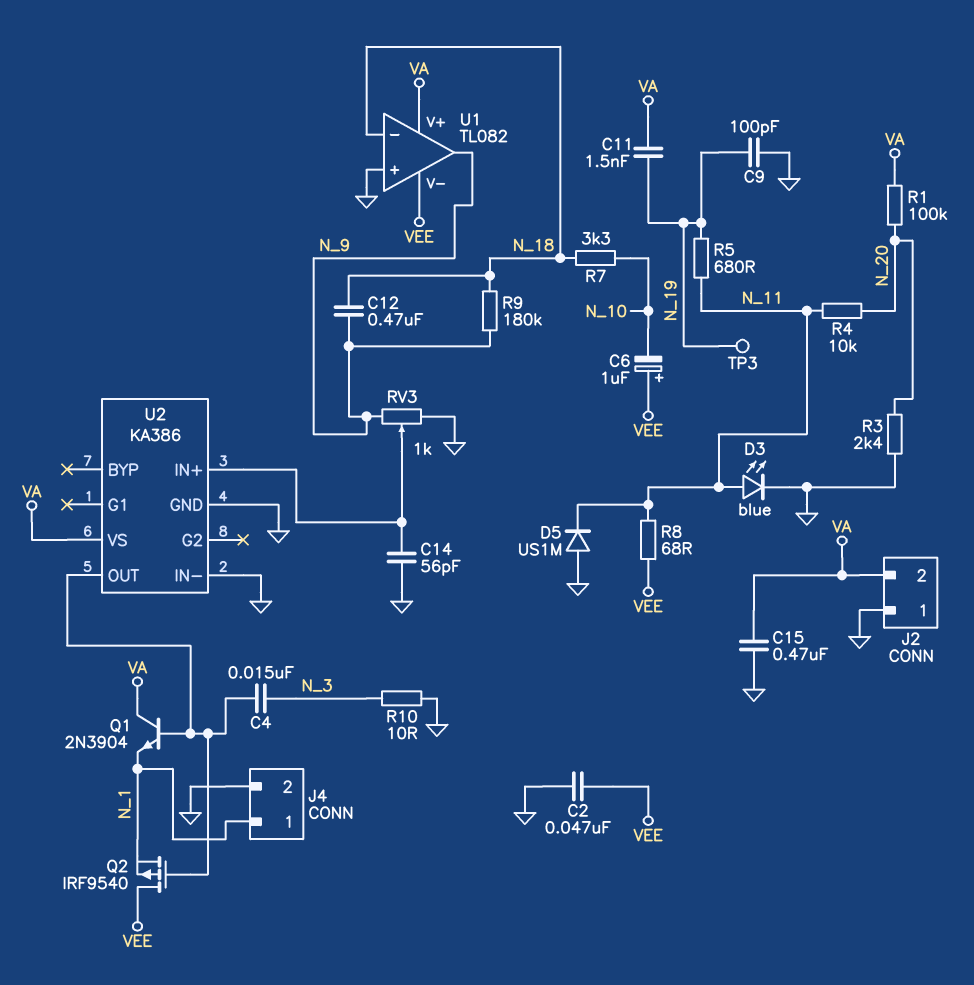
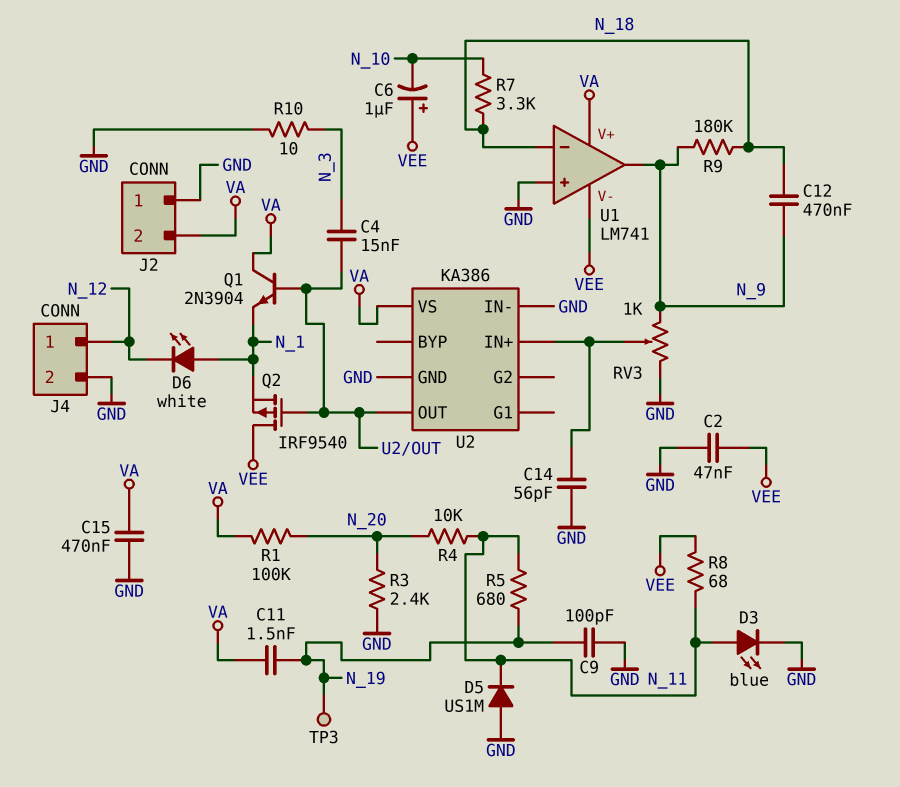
D6: none -> LED white (A N_1, K N_12)
J4 pin 1: N_1 -> N_12
U1: TL082 -> LM741

